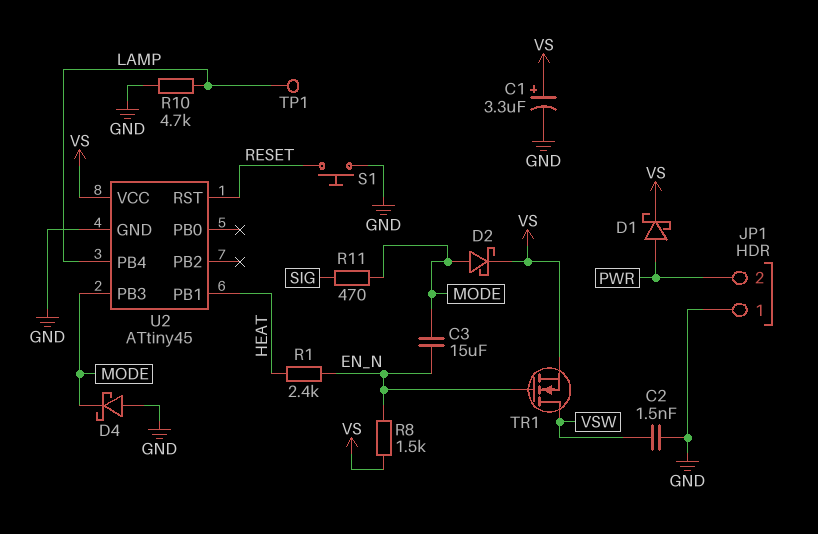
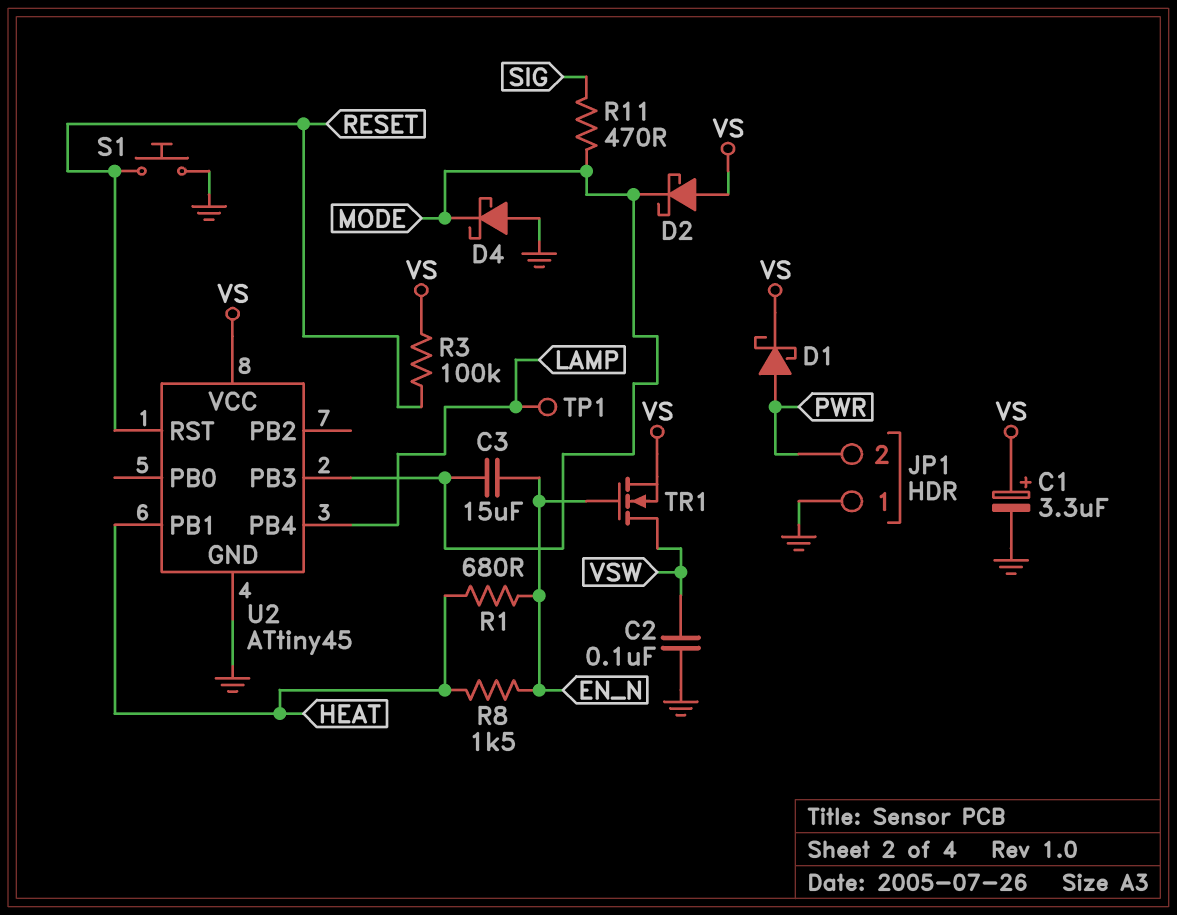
C2: 1.5nF (GND, VSW) -> 100nF (GND, VSW)
D2: schottky (A MODE, K VS) -> schottky (A VS, K MODE)
R1: 2.4k (EN_N, HEAT) -> 680 (EN_N, HEAT)
R3: none -> 100k (RESET, VS)
R8: 1.5k (EN_N, VS) -> 1.5k (EN_N, HEAT)
R10: 4.7k (GND, LAMP) -> none

